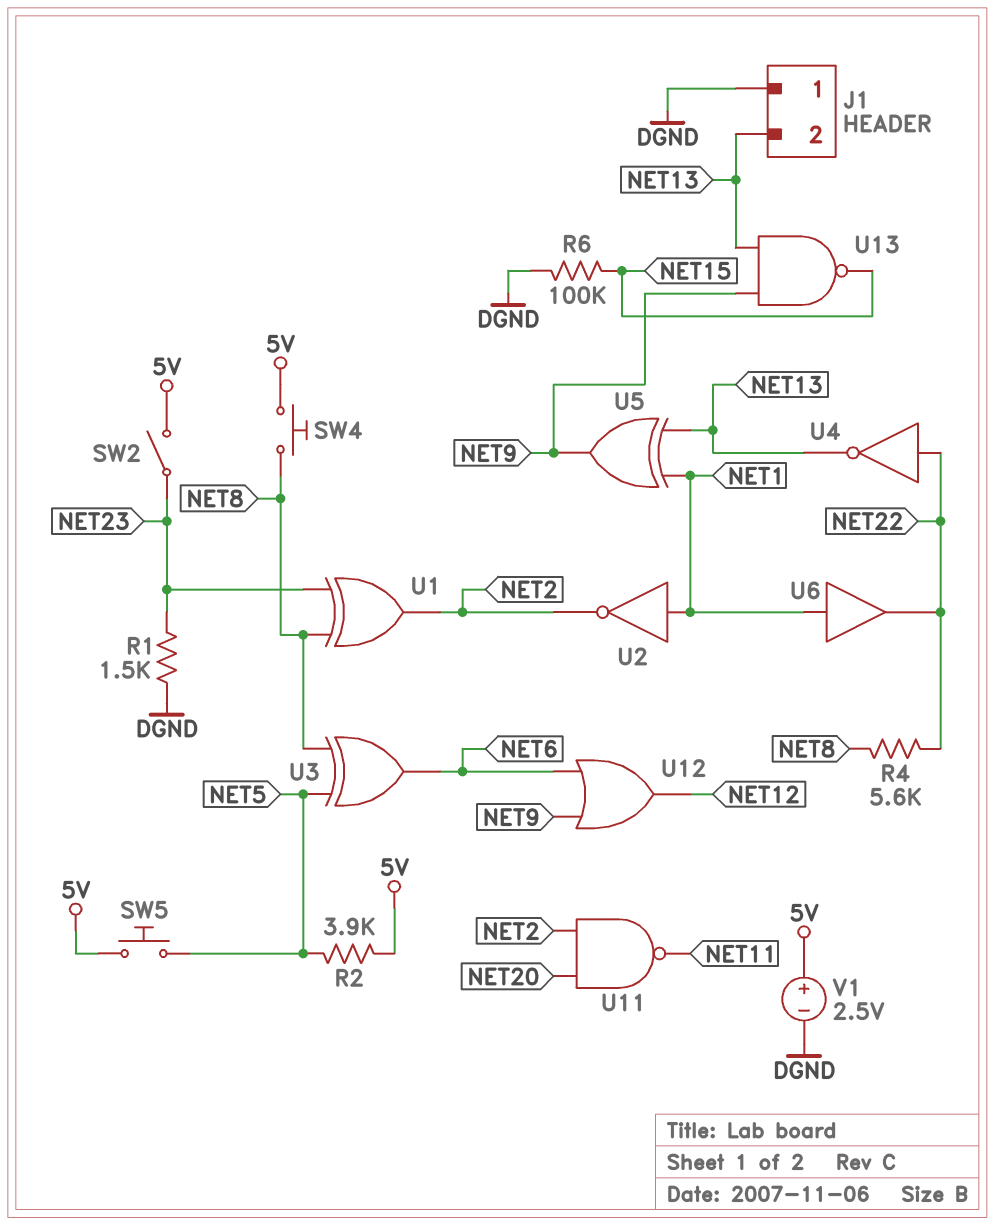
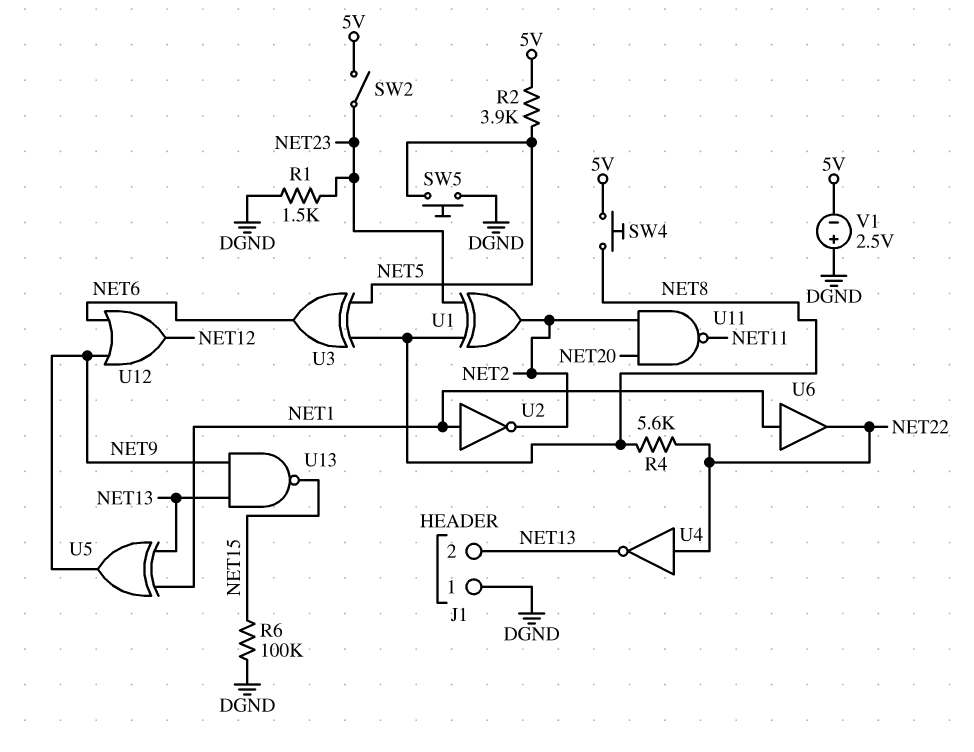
SW5: button (5V, NET5) -> button (DGND, NET5)
V1: 2.5V (plus 5V, minus DGND) -> 2.5V (plus DGND, minus 5V)

